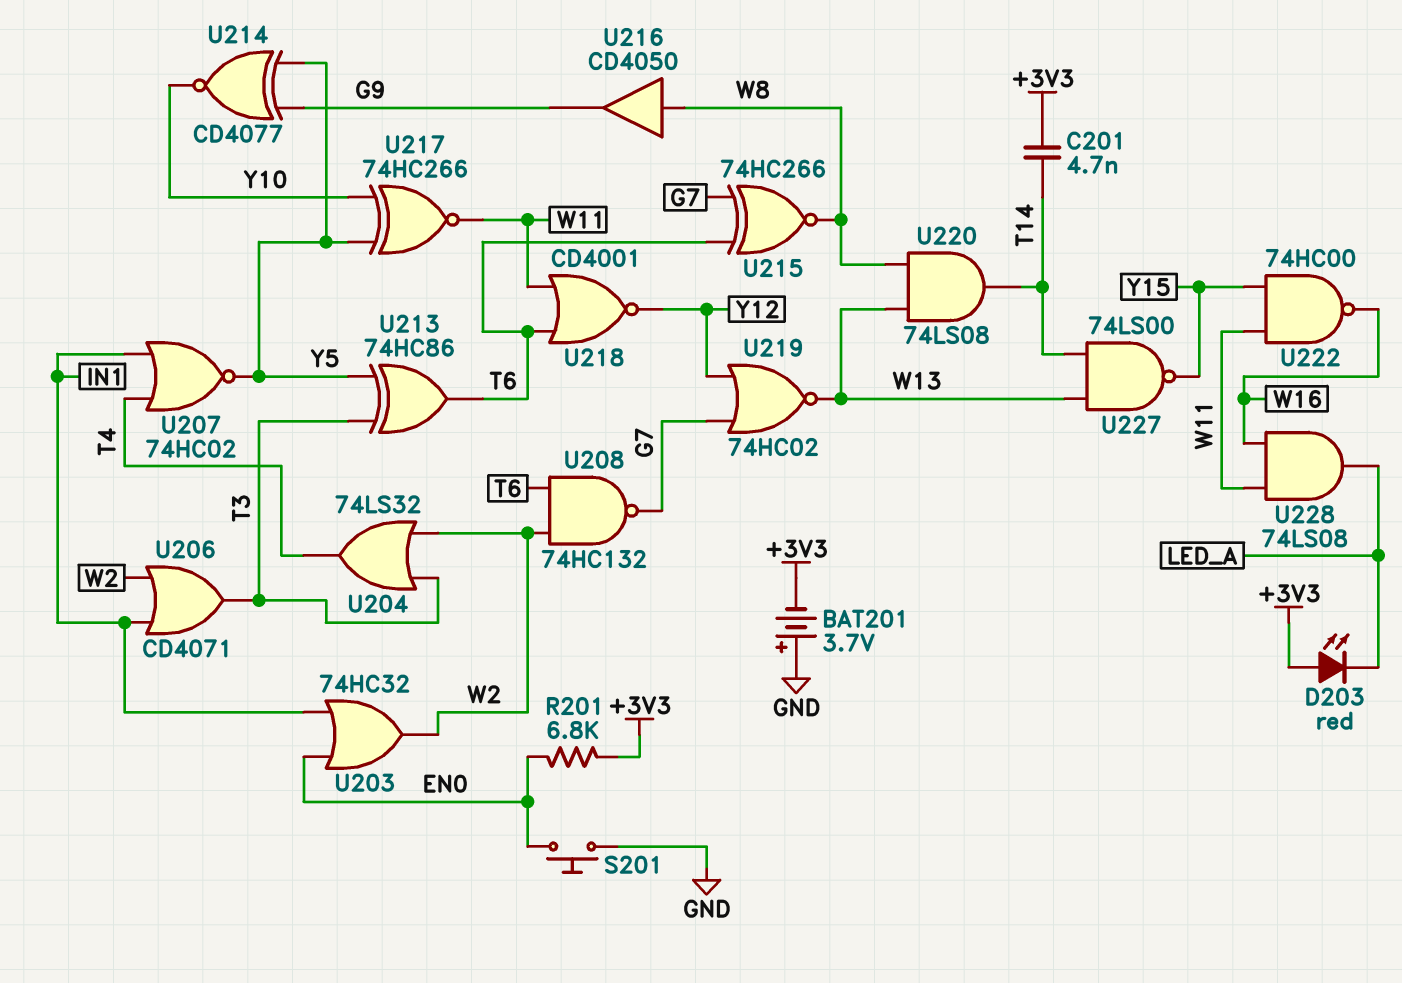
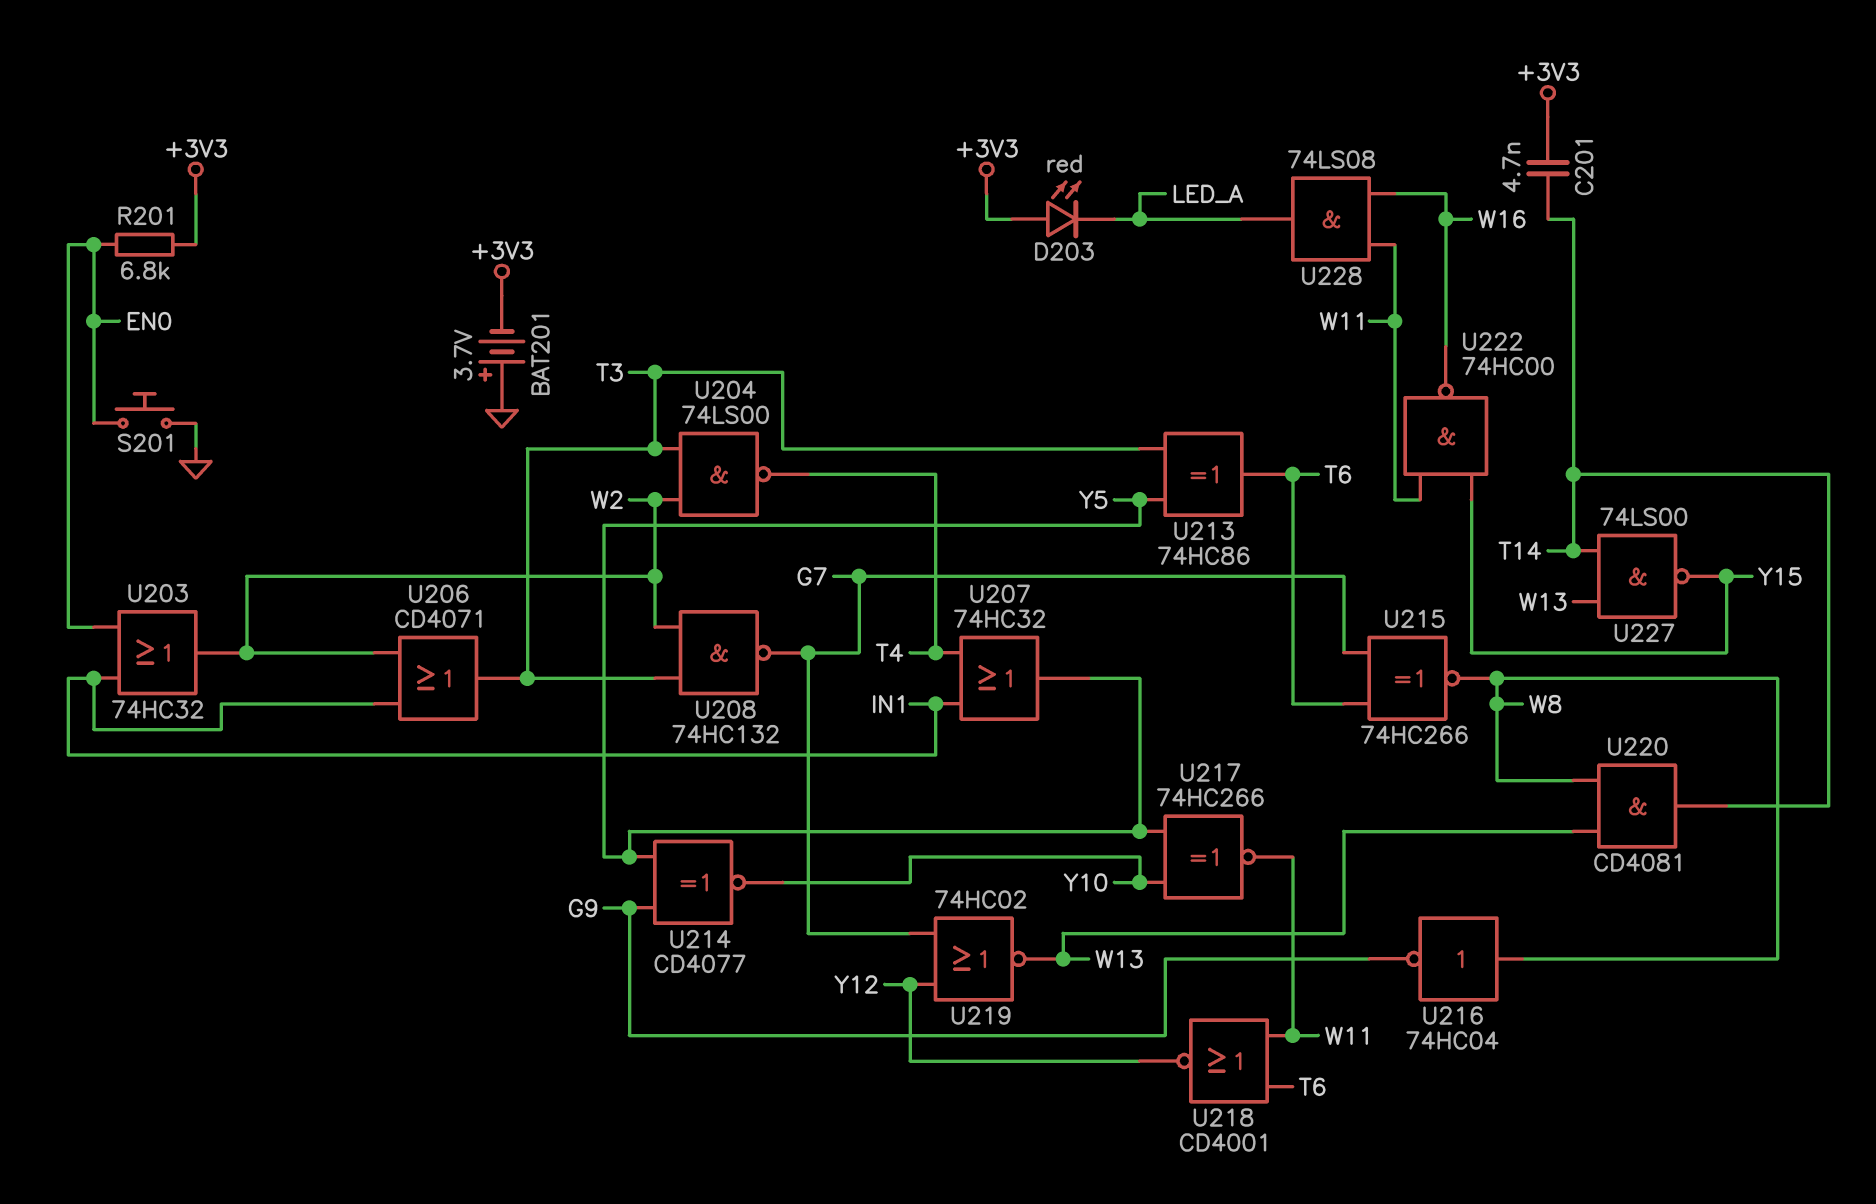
U204: OR 74LS32 (in T3, in W2, out T4) -> NAND 74LS00 (in T3, in W2, out T4)
U207: NOR 74HC02 (in IN1, in T4, out Y5) -> OR 74HC32 (in IN1, in T4, out Y5)
U208: NAND 74HC132 (in T6, in W2, out G7) -> NAND 74HC132 (in T3, in W2, out G7)
U216: buffer CD4050 (in W8, out G9) -> NOT 74HC04 (in W8, out G9)
U220: AND 74LS08 (in W8, in W13, out T14) -> AND CD4081 (in W8, in W13, out T14)

